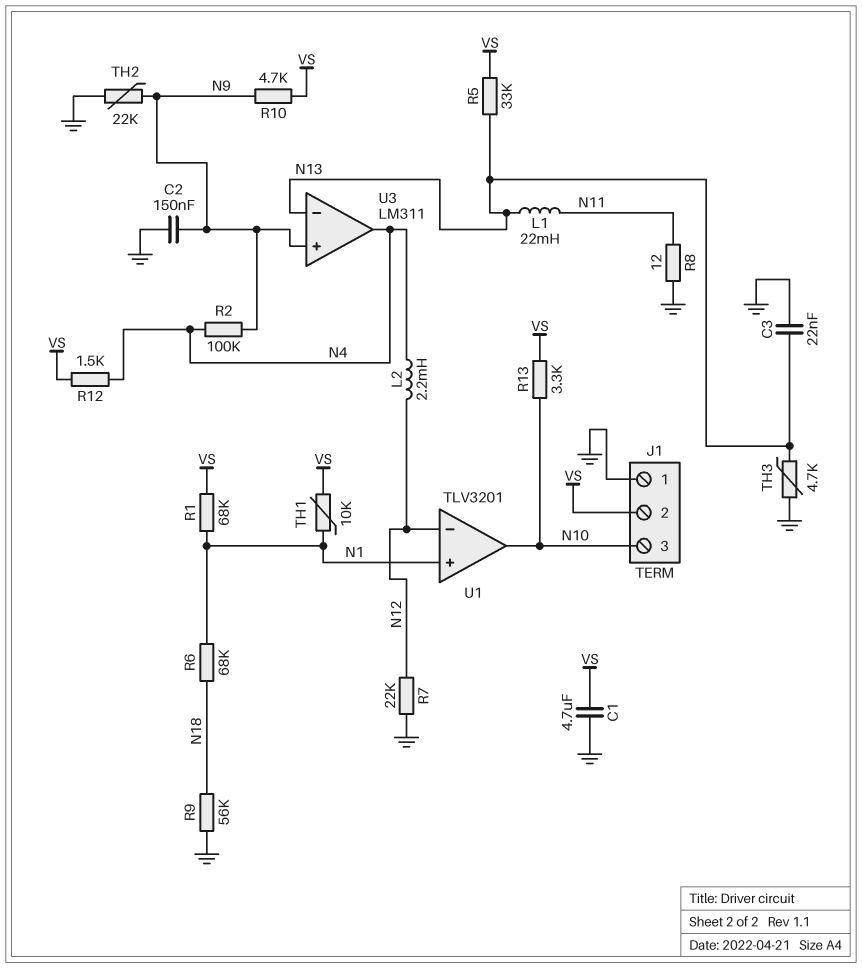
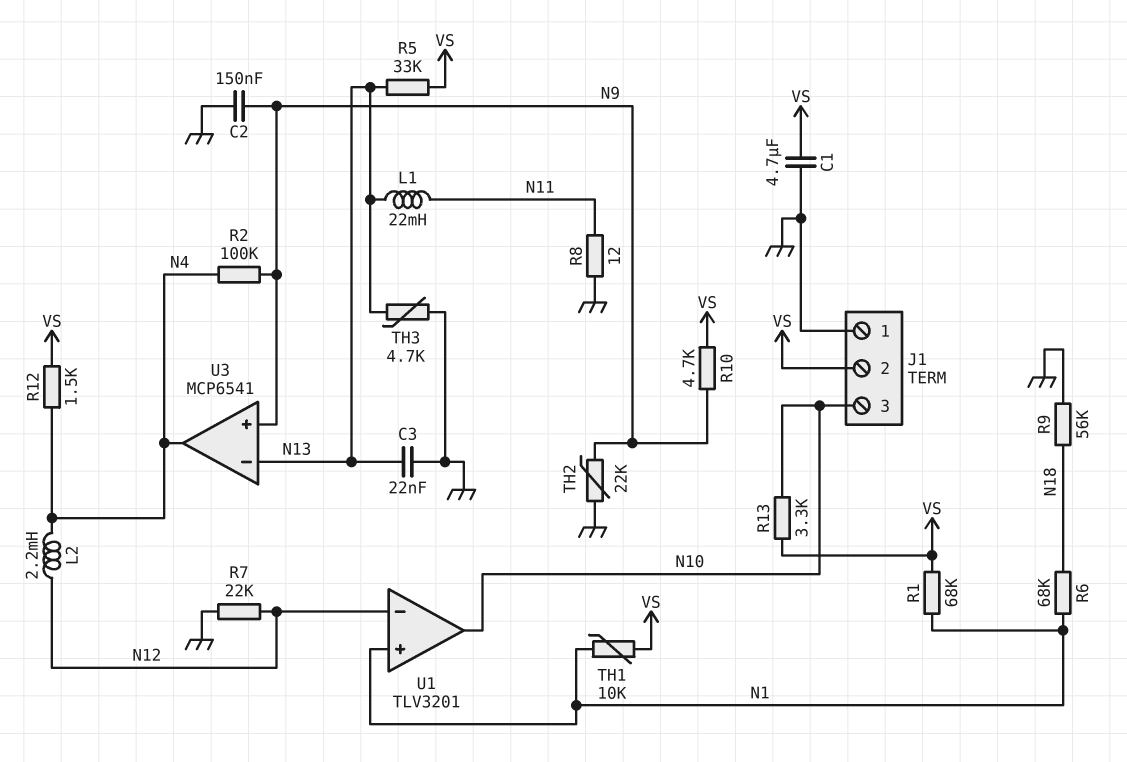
U3: LM311 -> MCP6541

